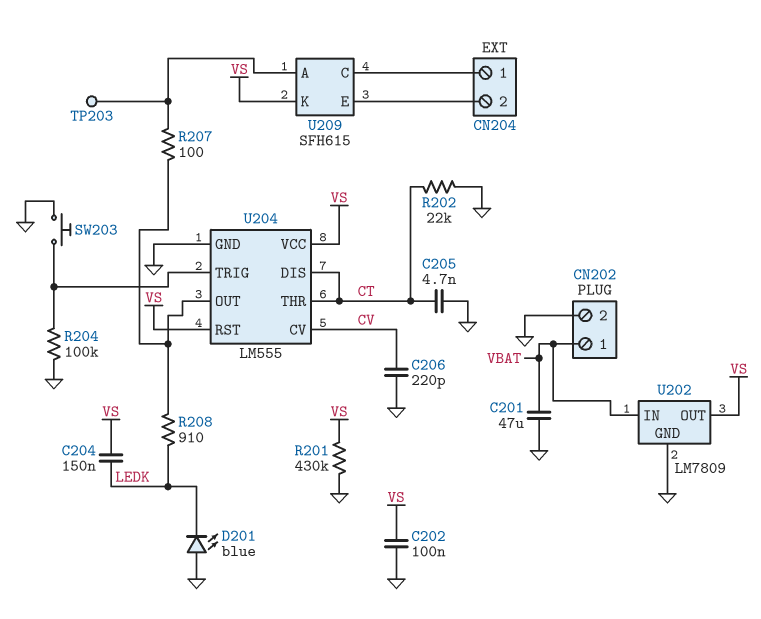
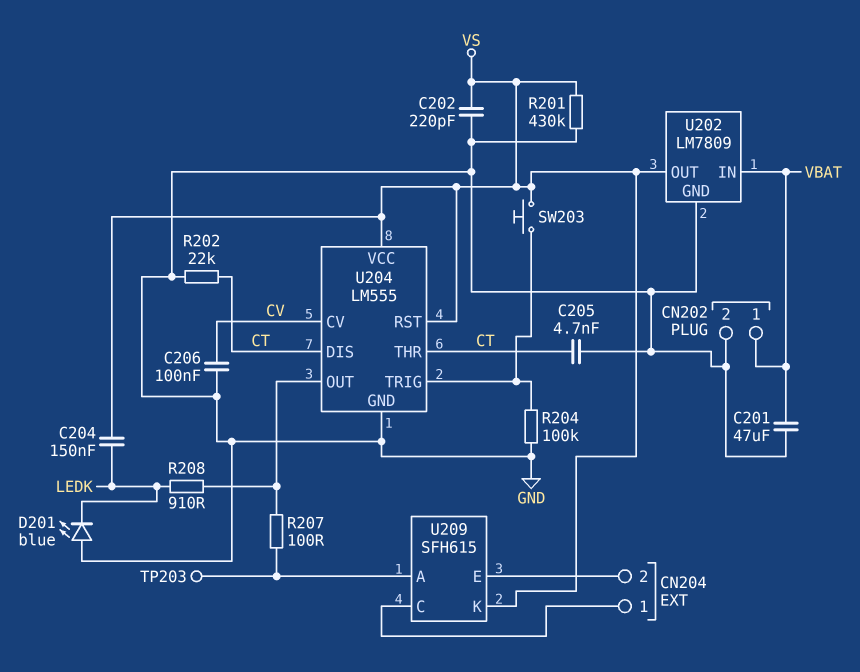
C202: 100nF (GND, VS) -> 220pF (GND, VS)
C206: 220pF (CV, GND) -> 100nF (CV, GND)
SW203: button (GND, U204/TRIG) -> button (U204/TRIG, VS)

